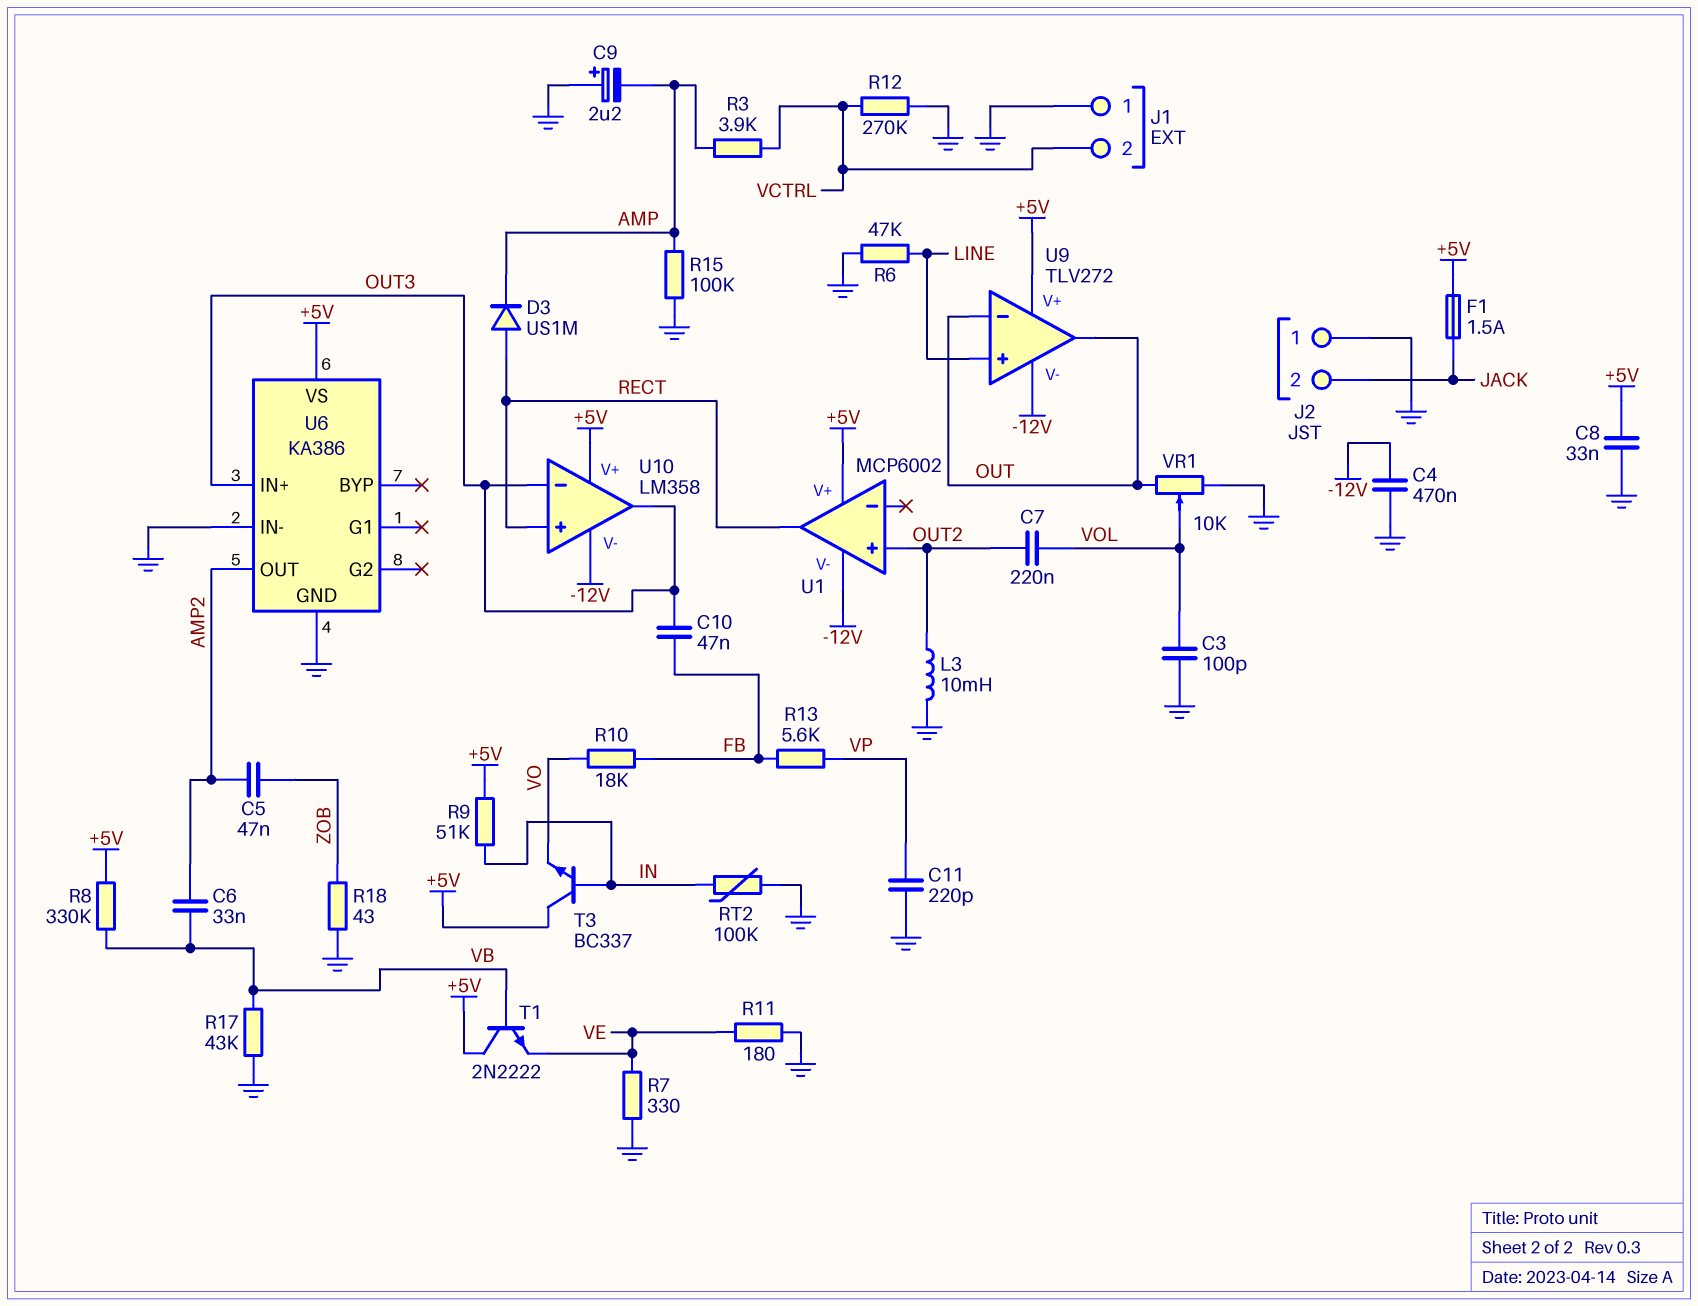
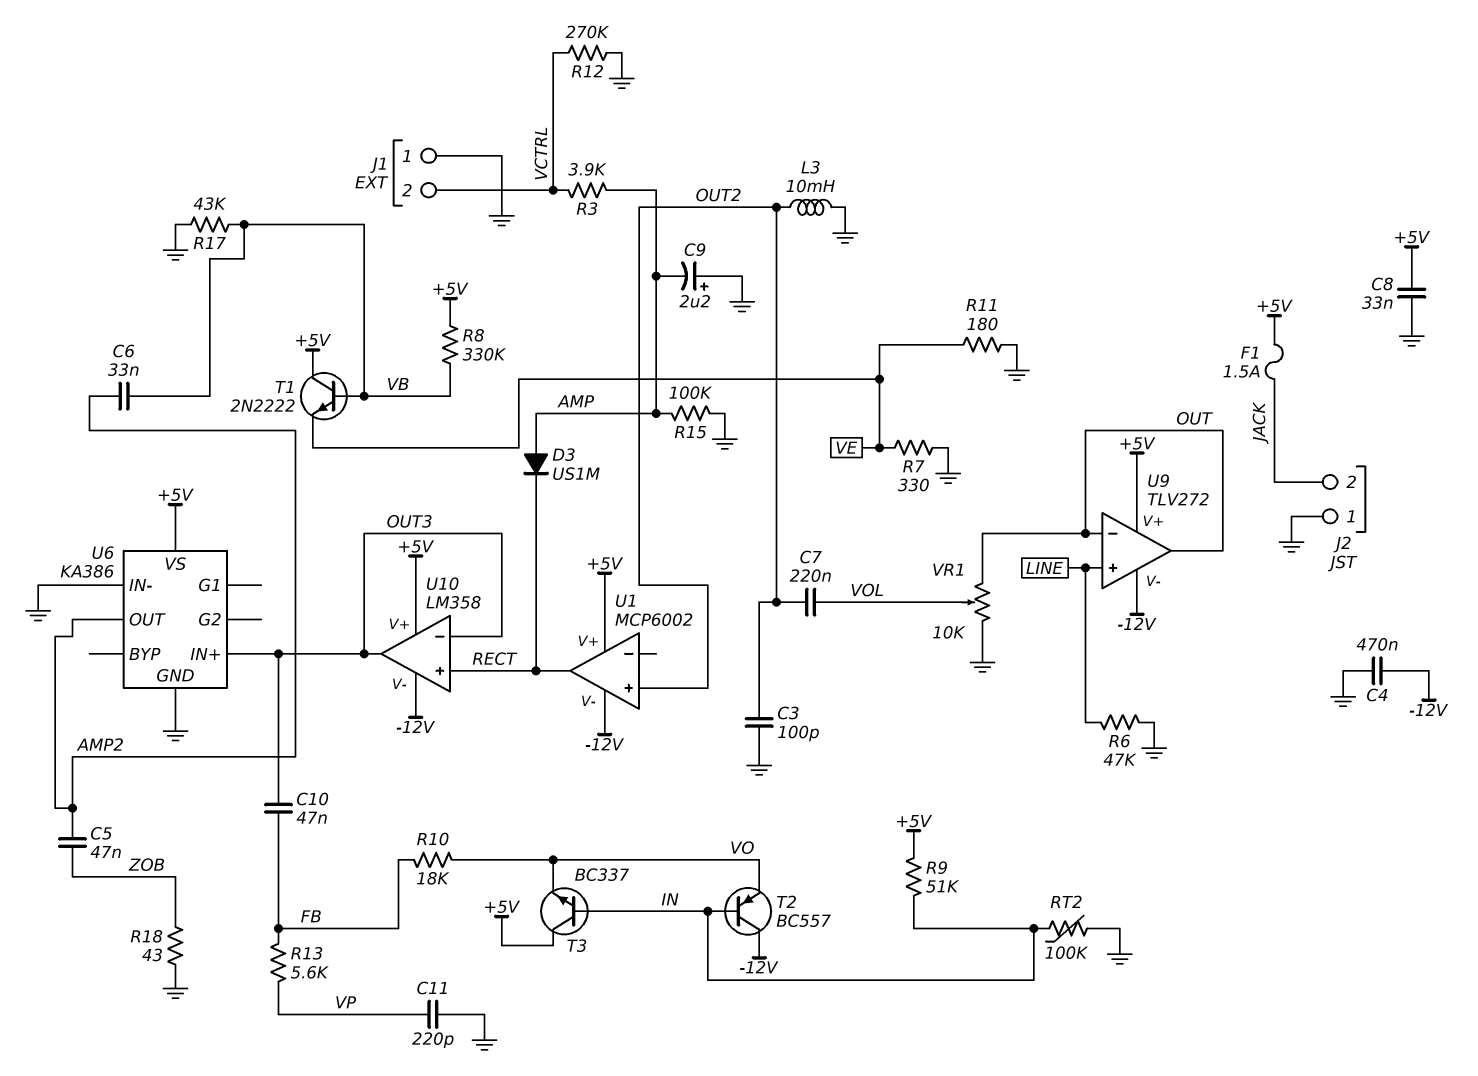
C3: 100pF (GND, VOL) -> 100pF (GND, OUT2)
D3: diode US1M (A RECT, K AMP) -> diode US1M (A AMP, K RECT)
T2: none -> PNP BC557 (B IN, C -12V, E VO)

